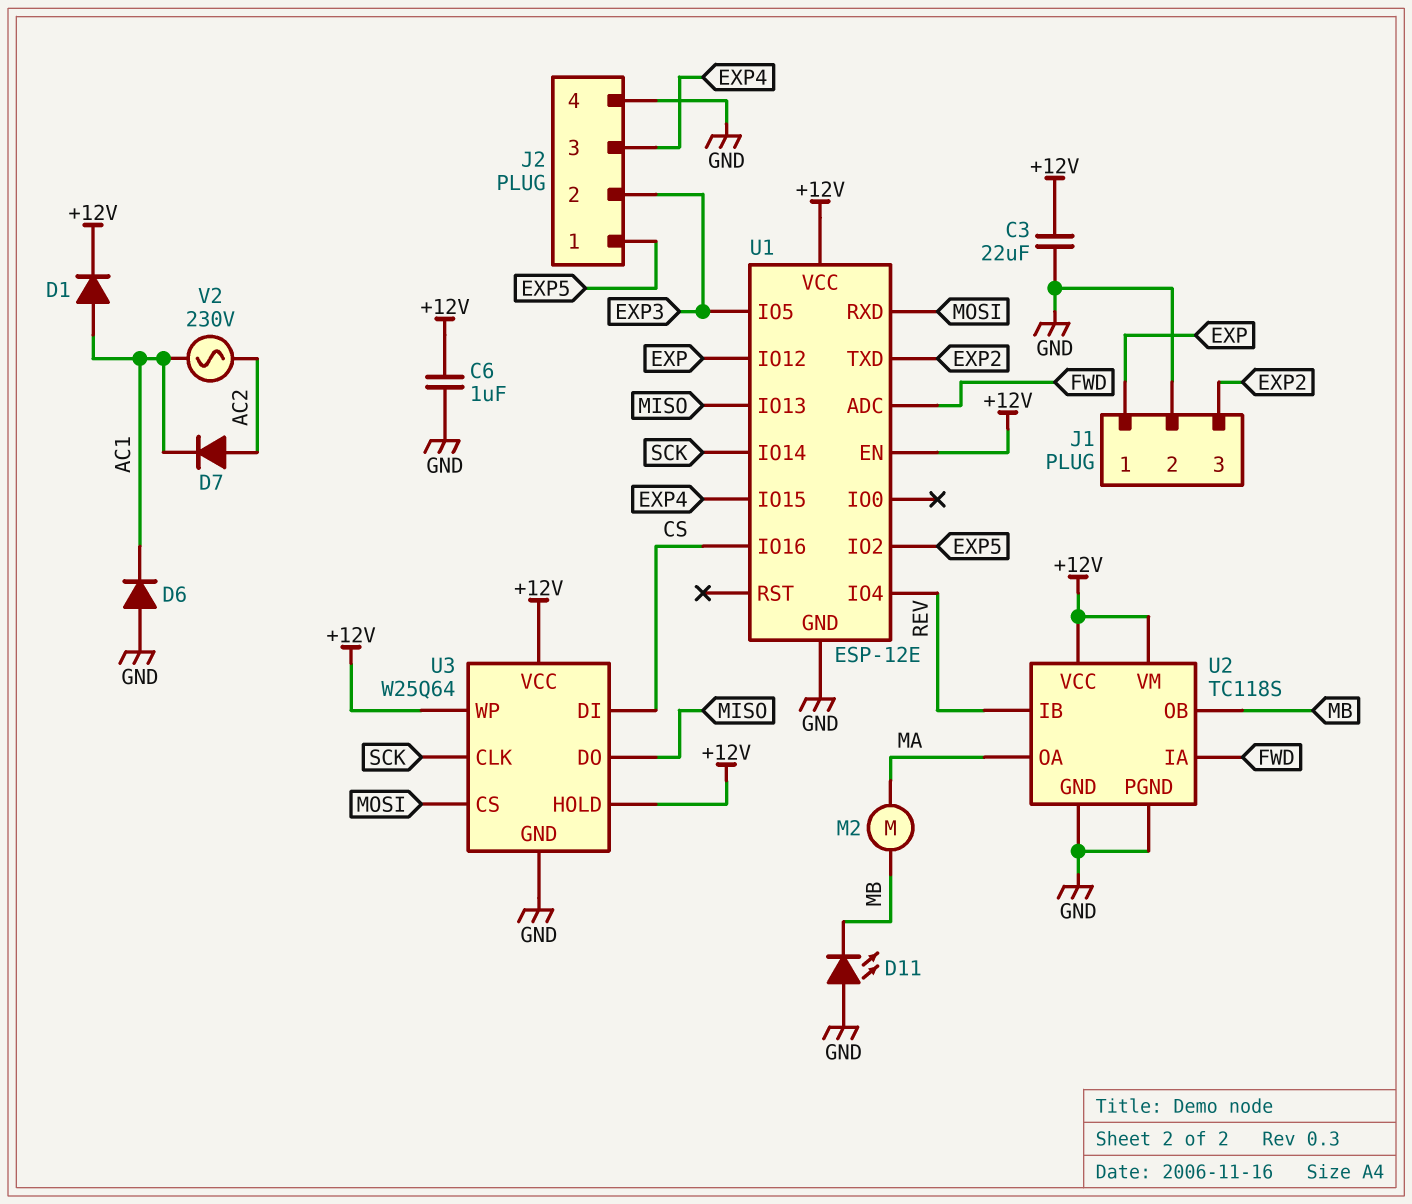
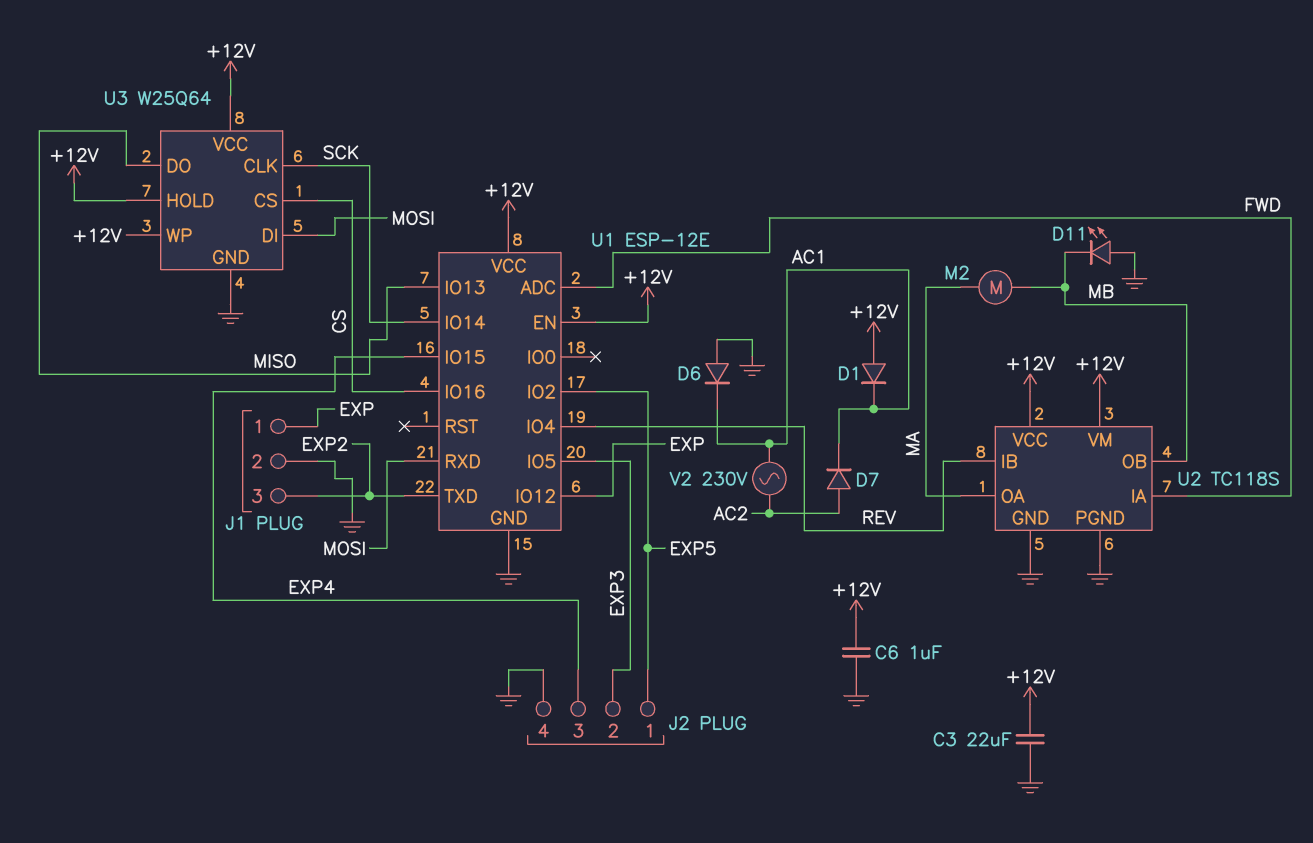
D1: diode (A AC1, K +12V) -> diode (A +12V, K AC1)
U3 pin CS: MOSI -> CS
U3 pin DI: CS -> MOSI

